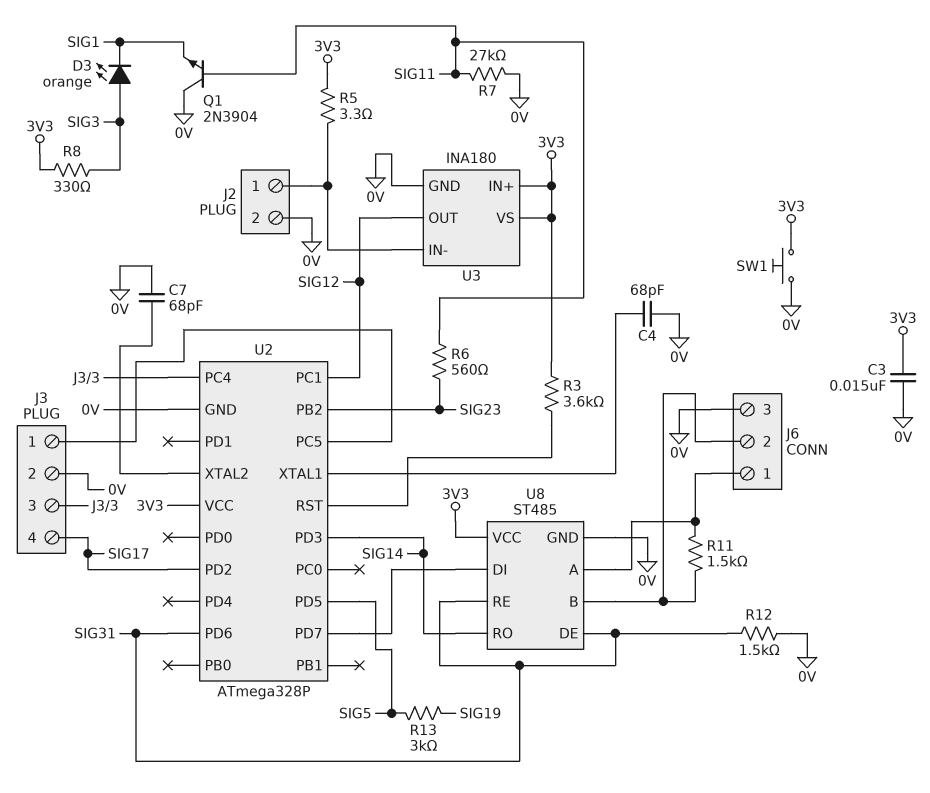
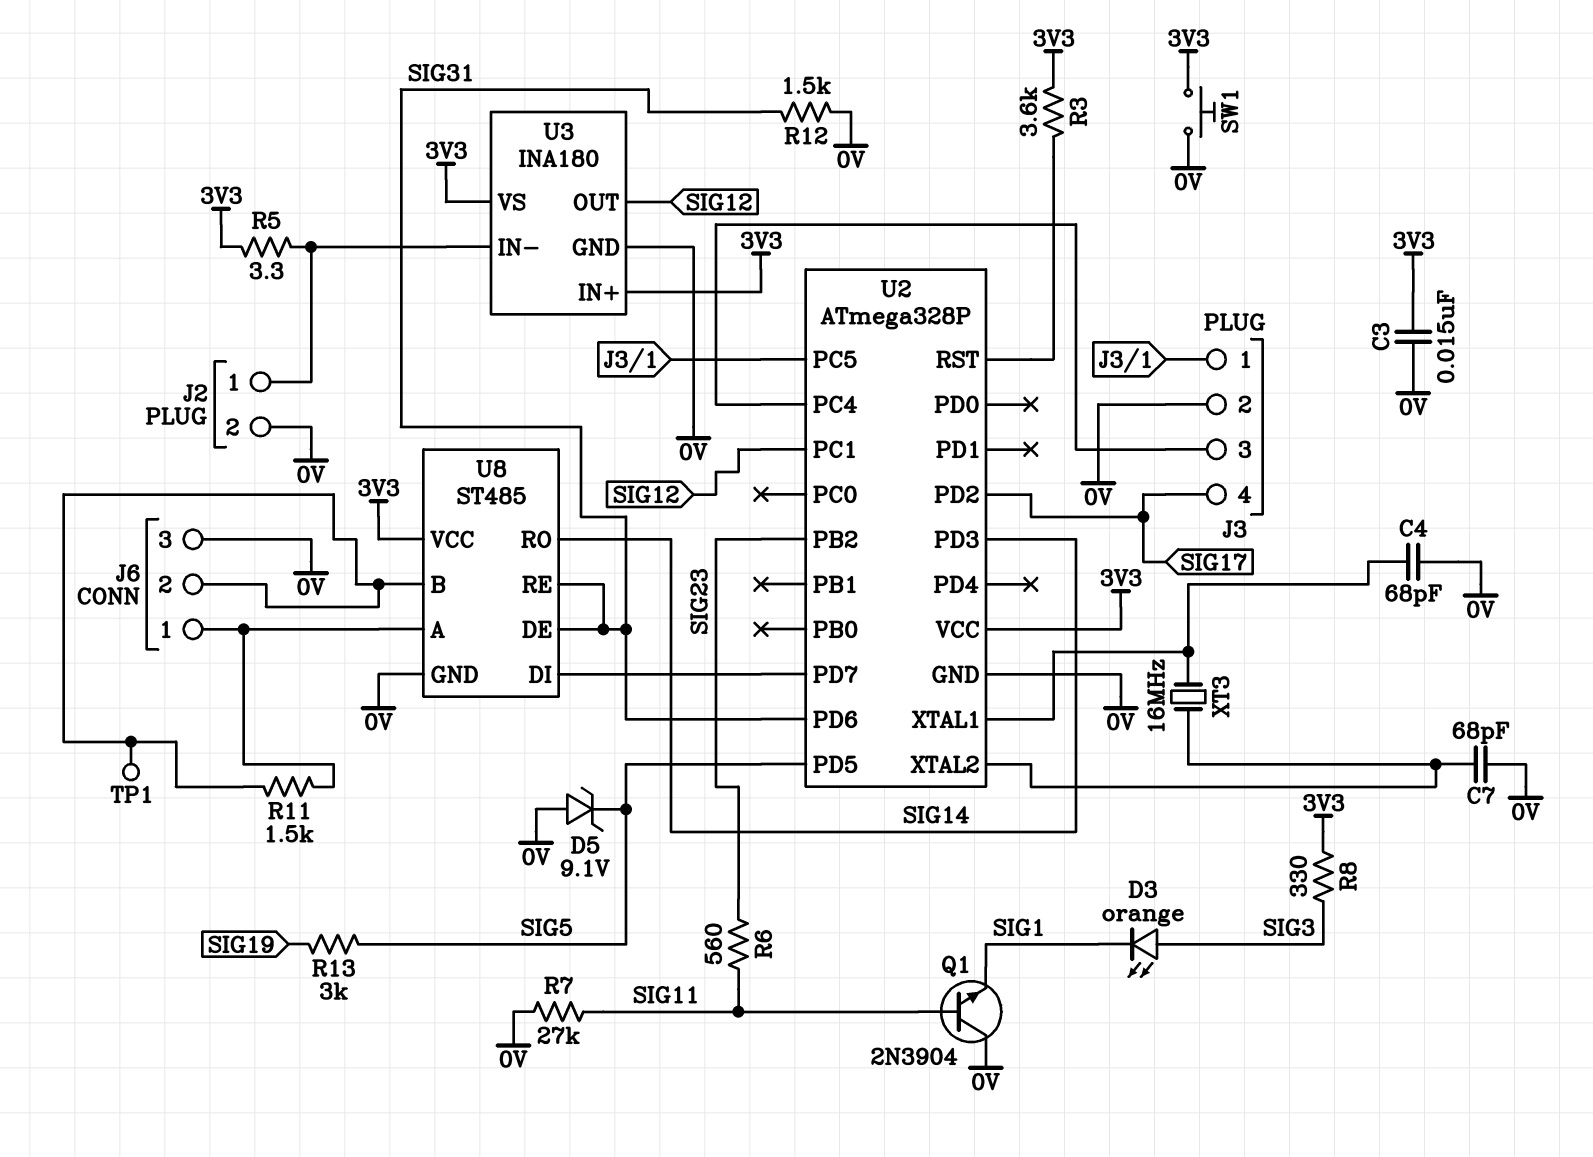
D5: none -> zener 9.1V (A 0V, K SIG5)
TP1: none -> test point (J6/2)
XT3: none -> 16MHz (U2/XTAL1, U2/XTAL2)

